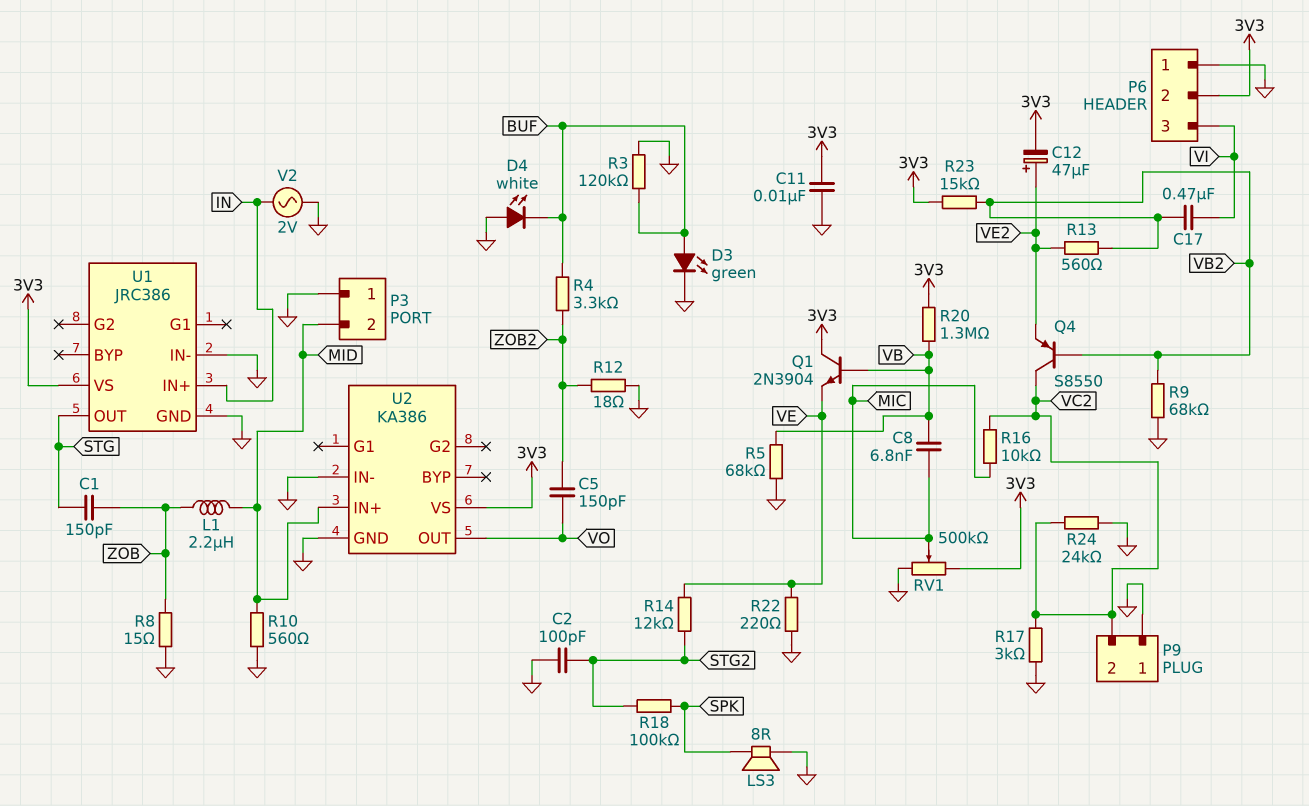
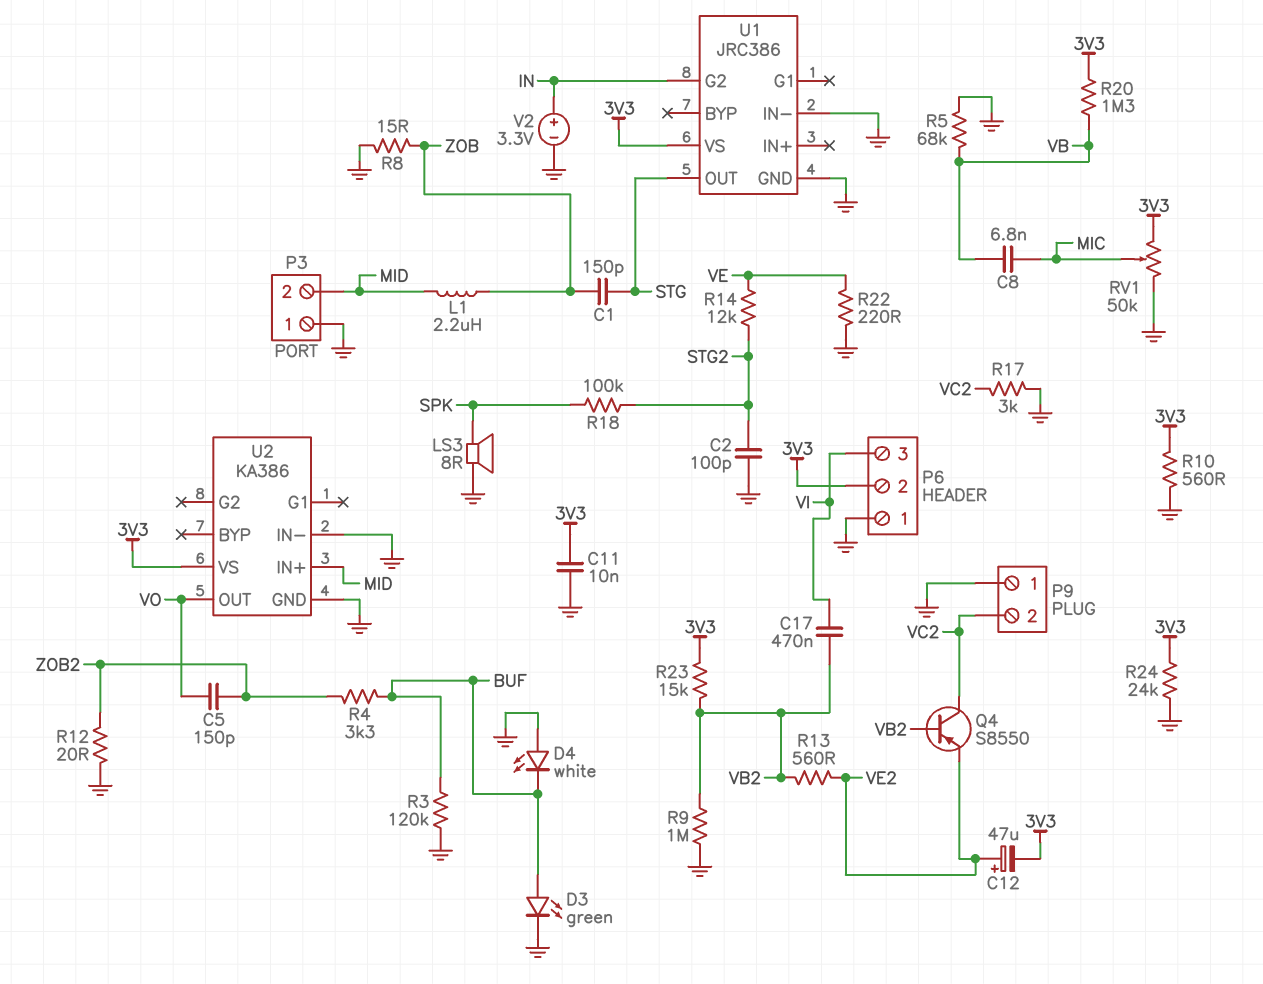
Q1: NPN 2N3904 (B VB, C 3V3, E VE) -> none
R9: 68k (GND, VB2) -> 1M (GND, VB2)
R10: 560 (GND, MID) -> 560 (3V3, GND)
R12: 18 (GND, ZOB2) -> 20 (GND, ZOB2)
R16: 10k (MIC, VC2) -> none
R24: 24k (GND, VC2) -> 24k (3V3, GND)
RV1: 500k (3V3, GND, wiper MIC) -> 50k (3V3, GND, wiper MIC)
U1 pin G2: none -> IN
U1 pin IN+: IN -> none
V2: AC 2V (GND, IN) -> 3.3V (plus IN, minus GND)

